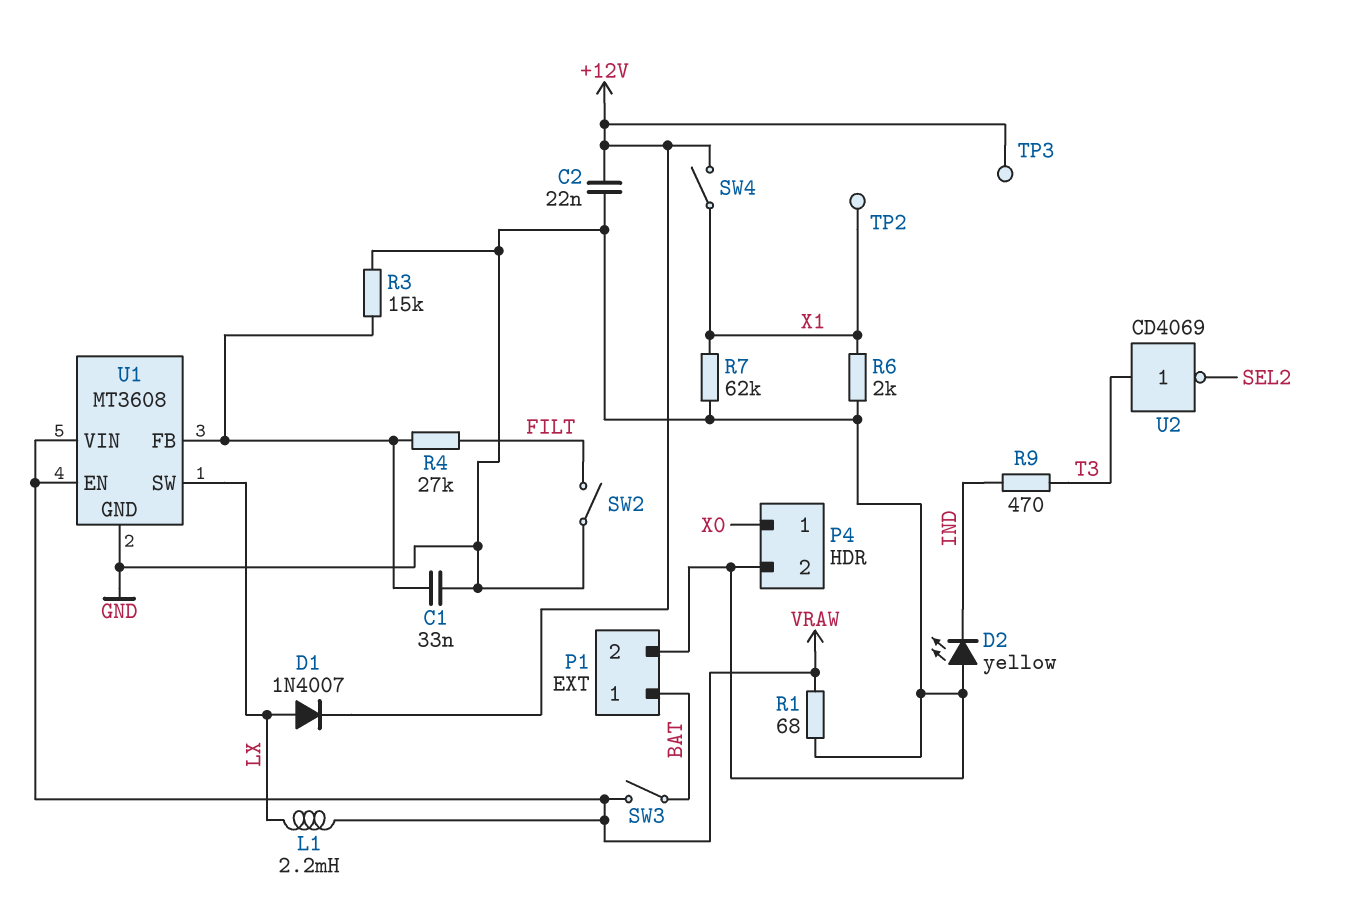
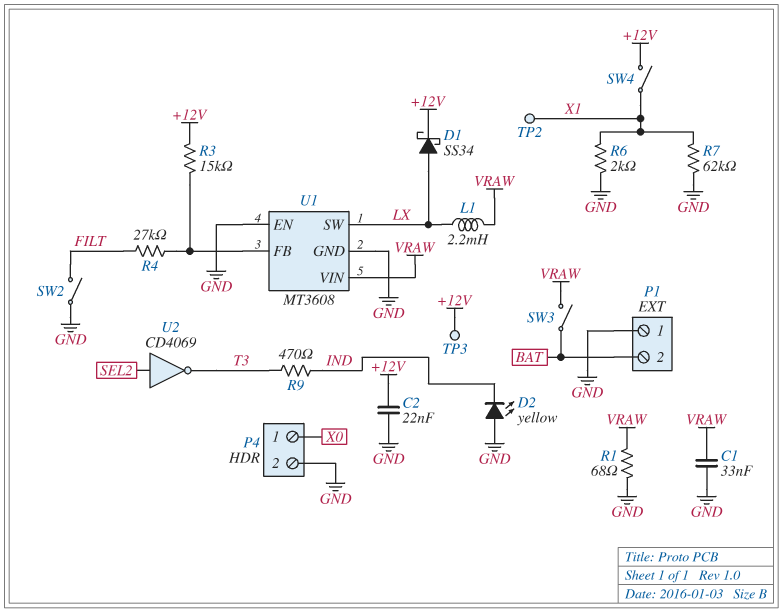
C1: 33nF (GND, U1/FB) -> 33nF (GND, VRAW)
D1: diode 1N4007 (A LX, K +12V) -> schottky SS34 (A LX, K +12V)
P1 pin 1: BAT -> GND
P1 pin 2: GND -> BAT
R3: 15k (GND, U1/FB) -> 15k (+12V, U1/FB)
U1 pin EN: VRAW -> GND
U2: NOT CD4069 (in T3, out SEL2) -> NOT CD4069 (in SEL2, out T3)

